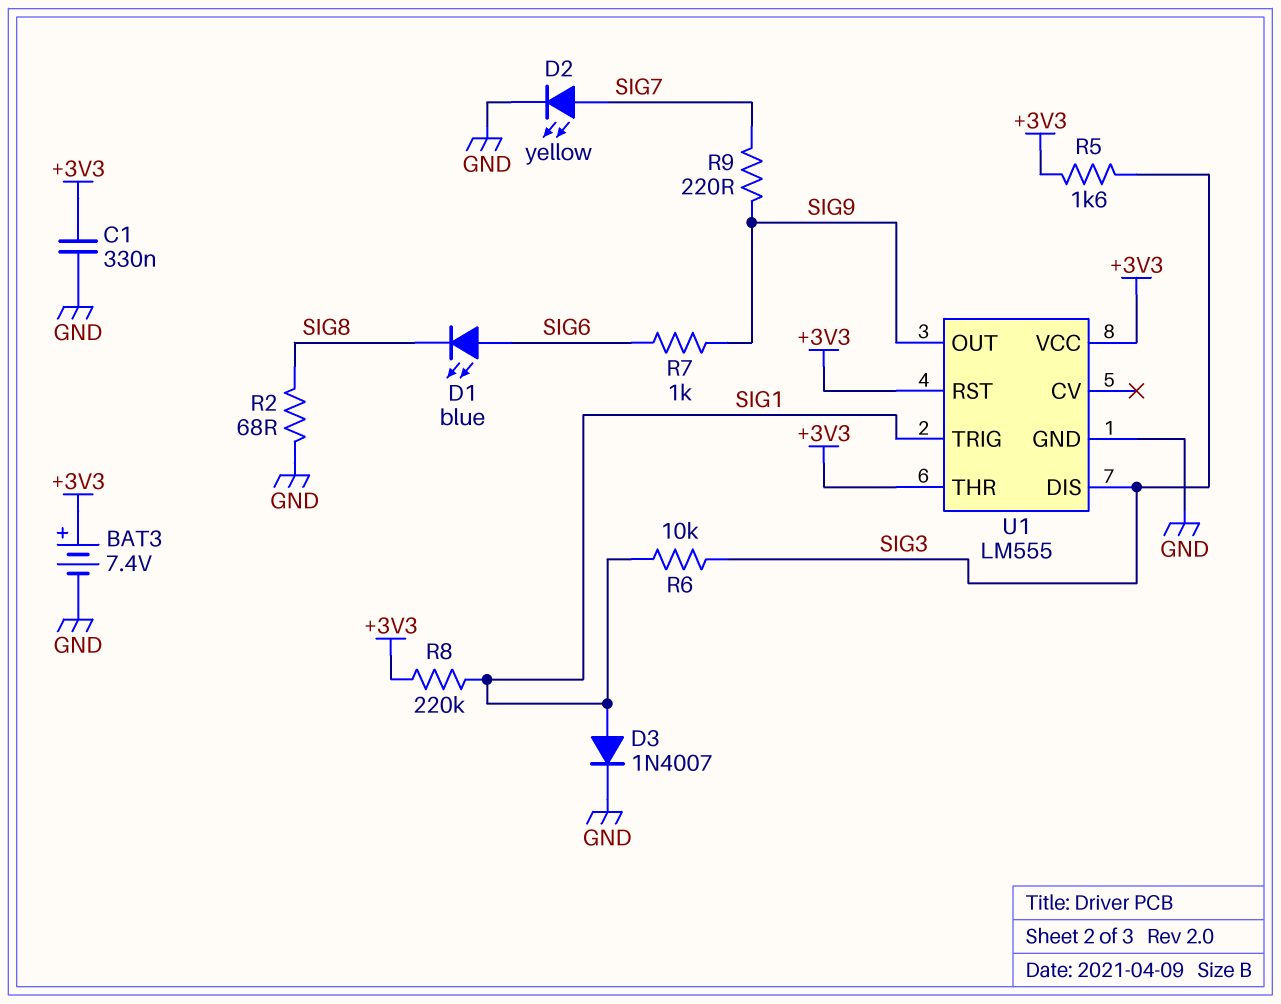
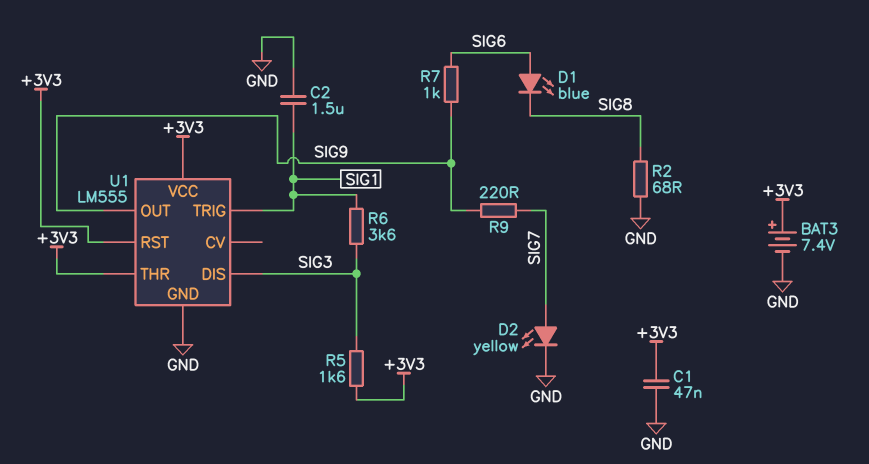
C1: 330nF (+3V3, GND) -> 47nF (+3V3, GND)
C2: none -> 1.5uF (GND, SIG1)
D3: diode 1N4007 (A SIG1, K GND) -> none
R6: 10k (SIG1, SIG3) -> 3.6k (SIG1, SIG3)
R8: 220k (+3V3, SIG1) -> none

